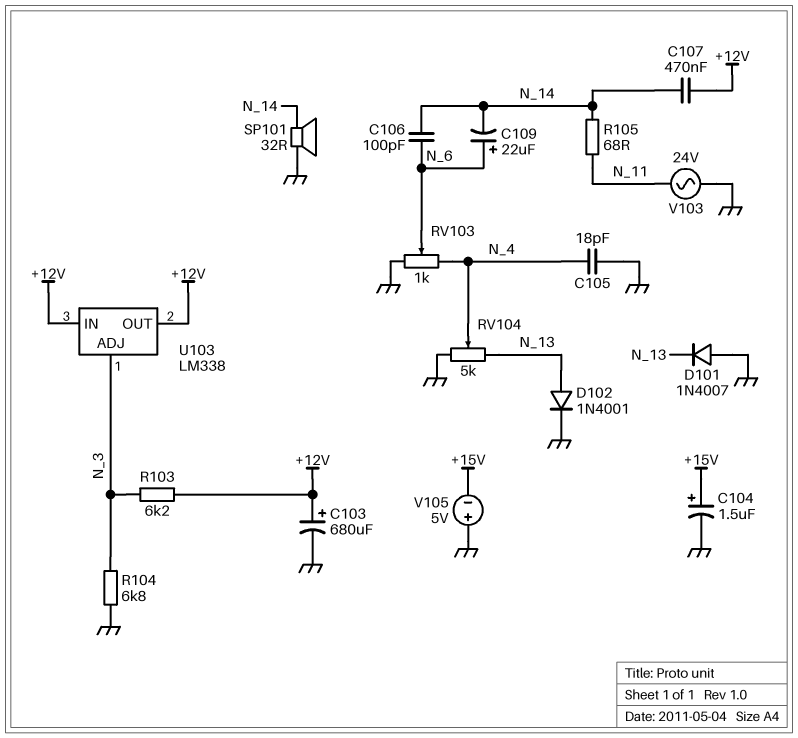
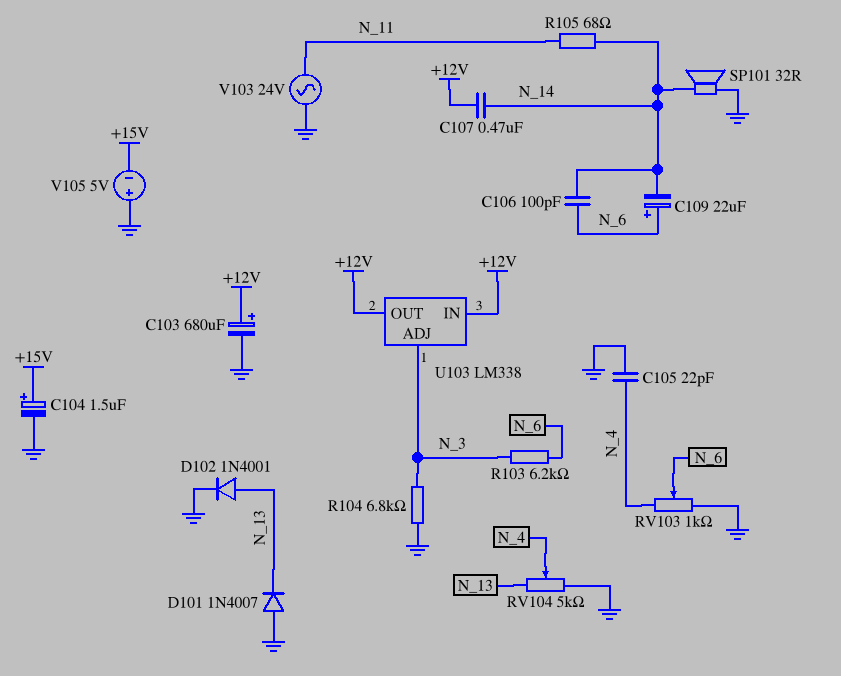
C105: 18pF (GND, N_4) -> 22pF (GND, N_4)
R103: 6.2k (+12V, N_3) -> 6.2k (N_3, N_6)

